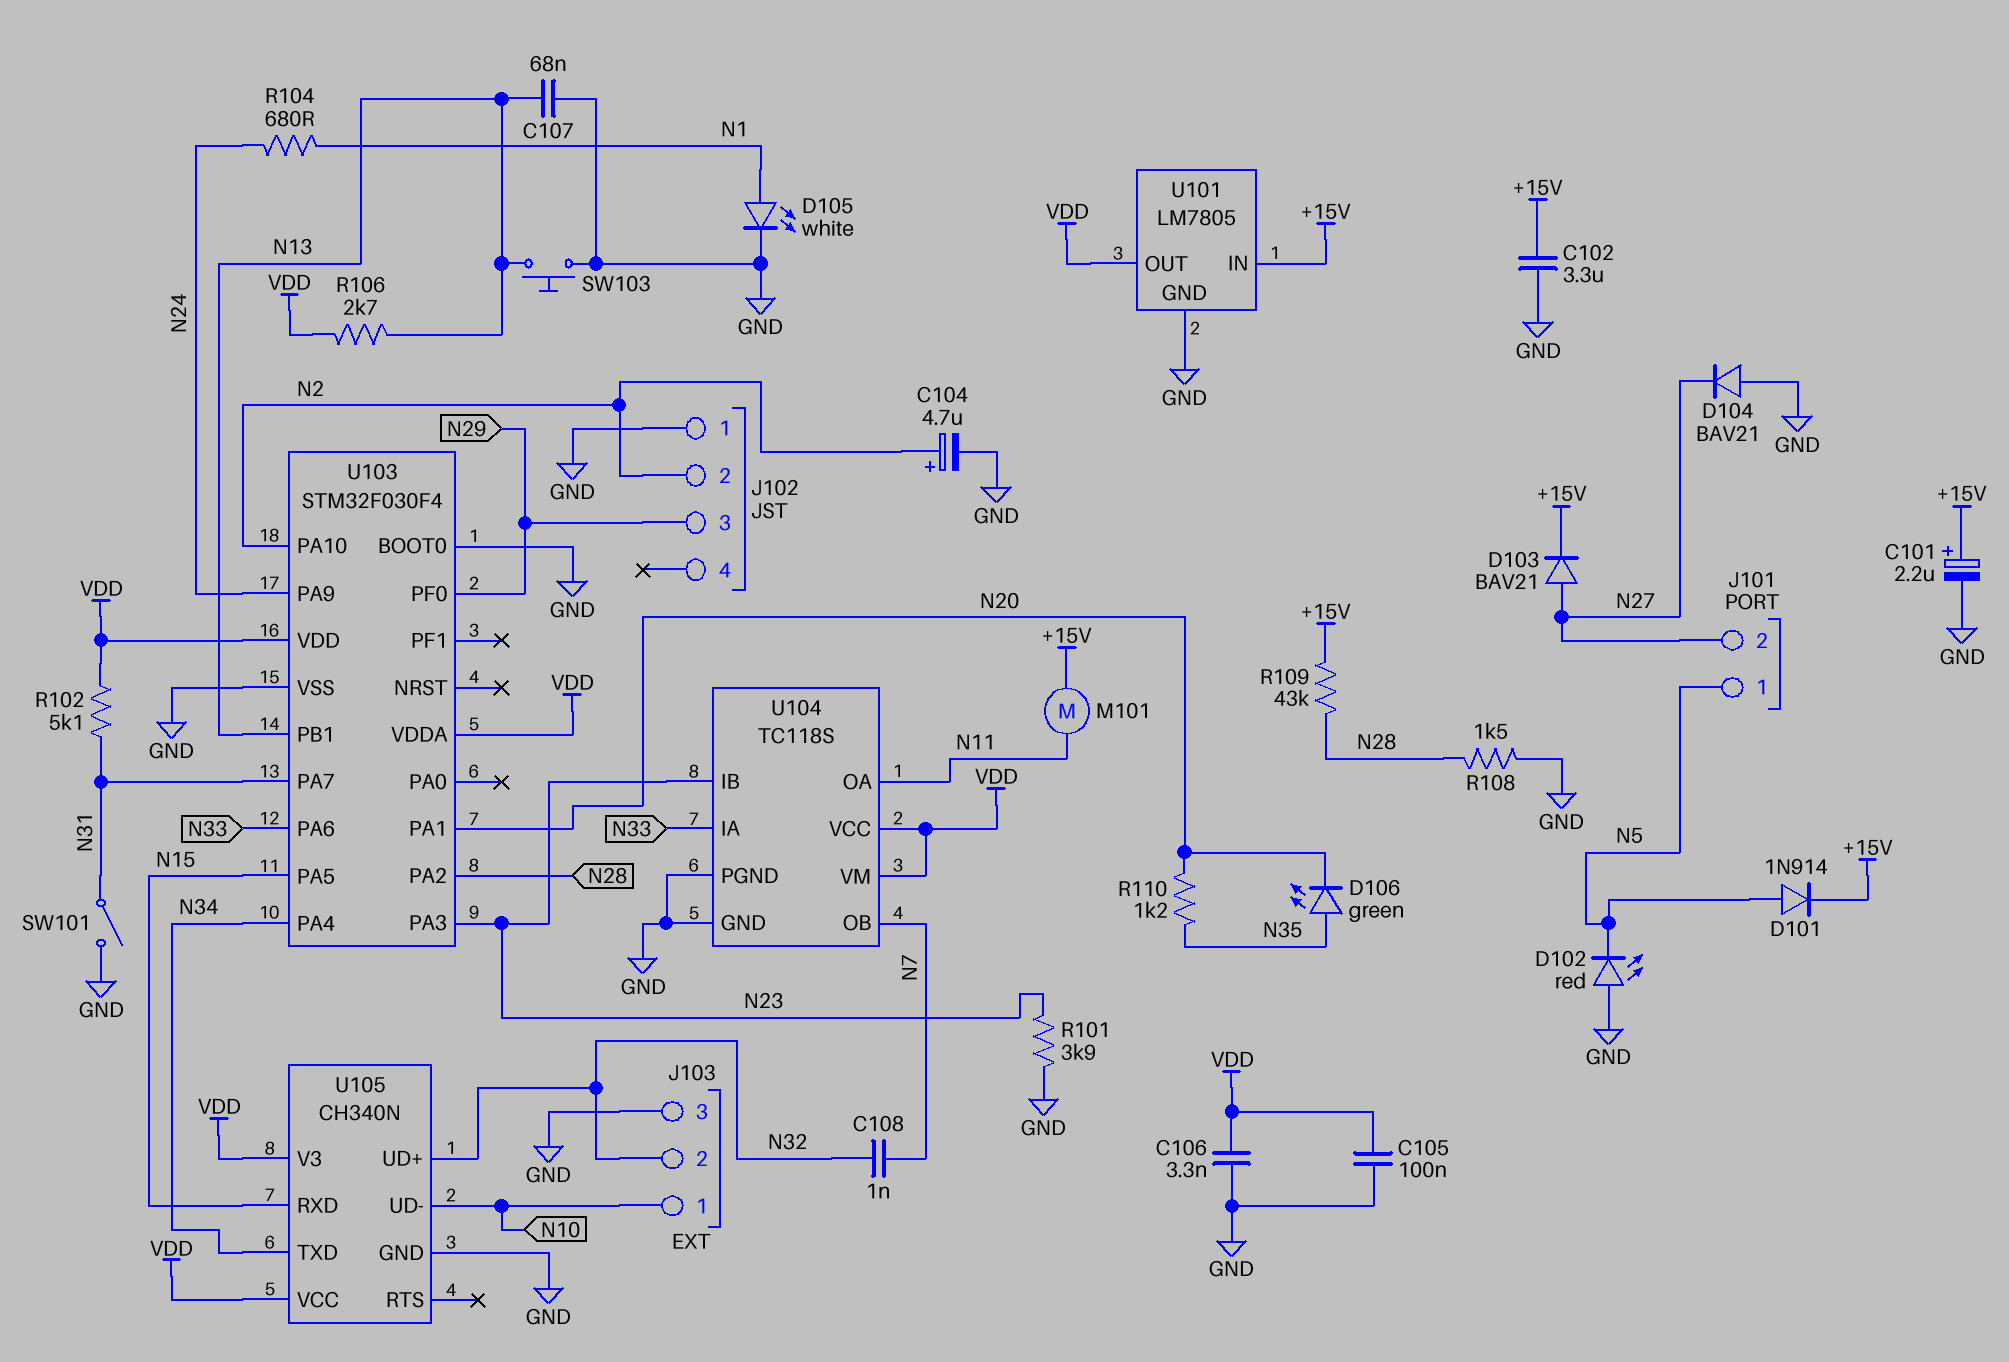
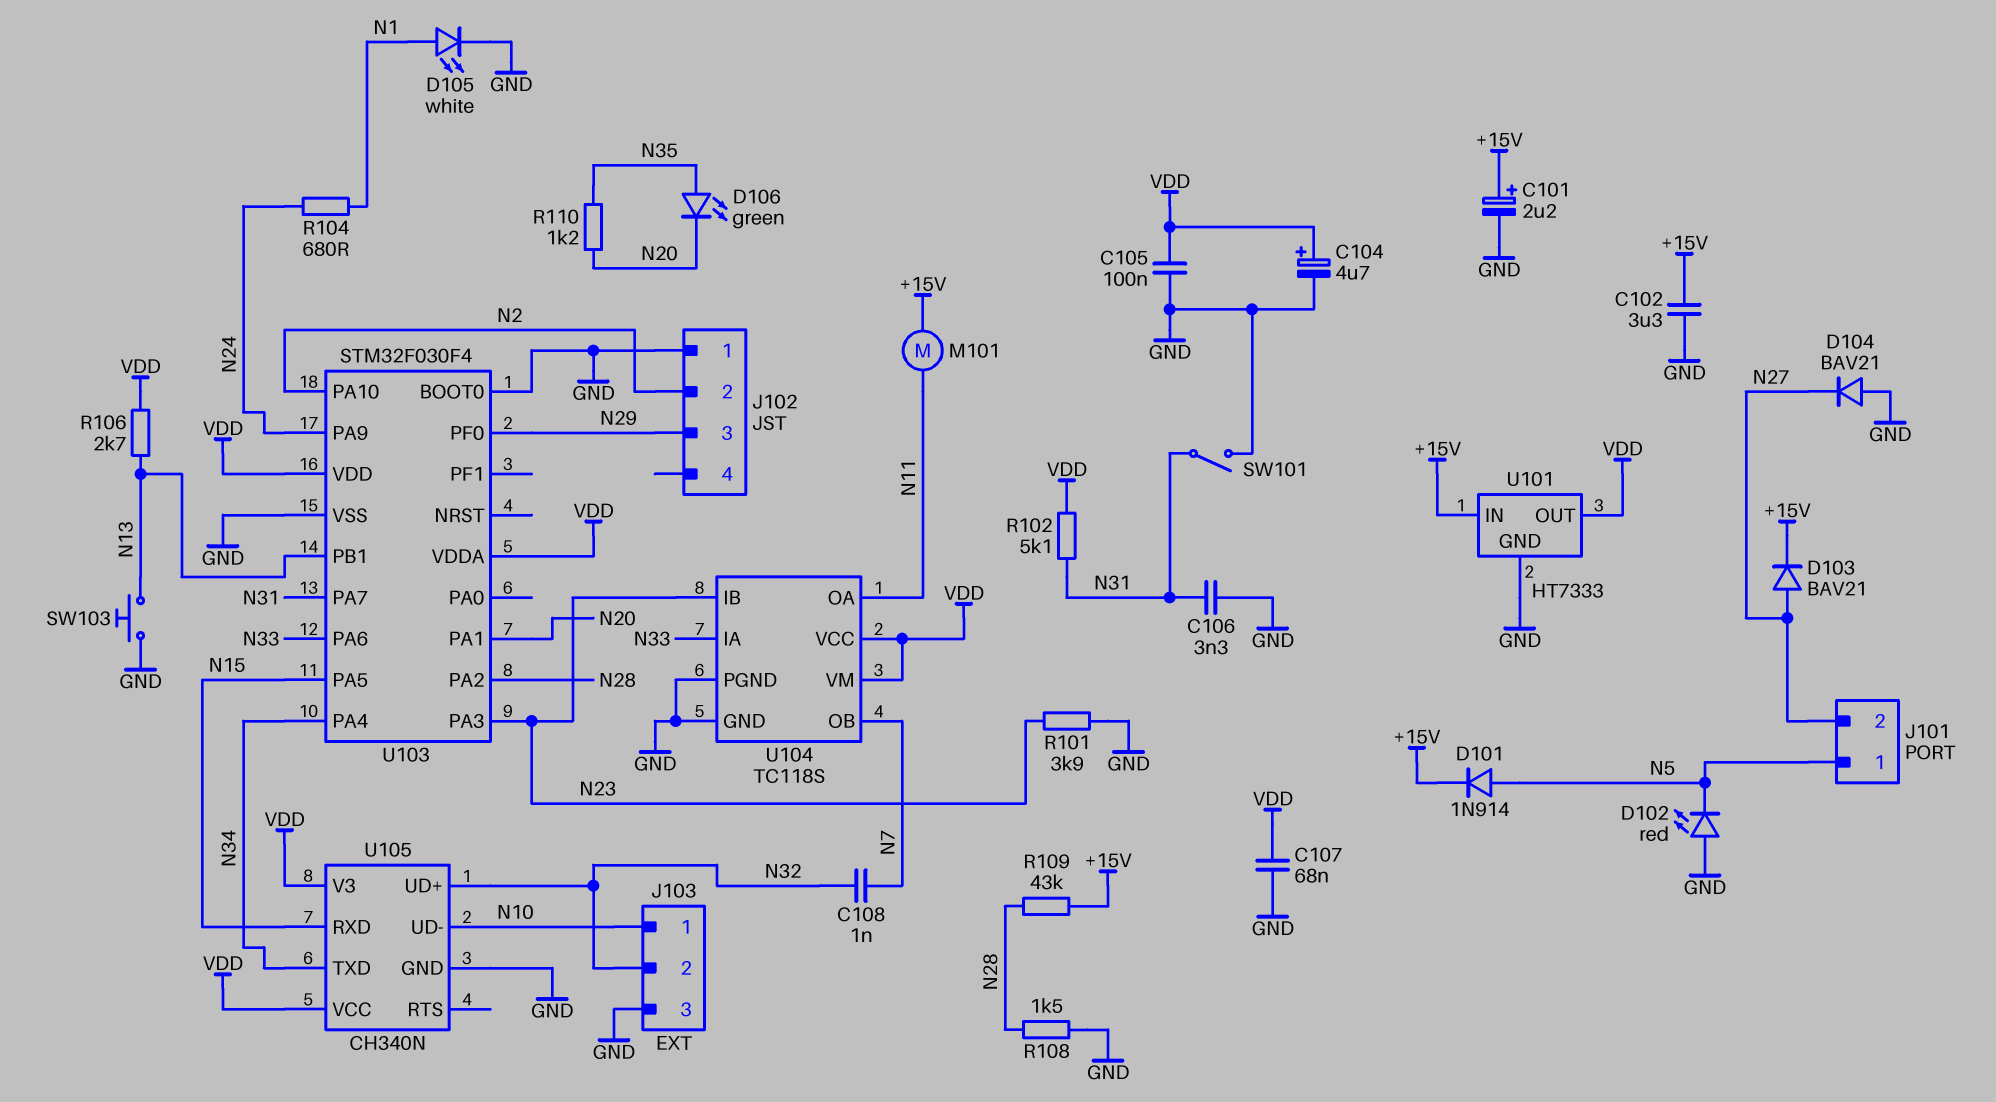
C104: 4.7uF (plus N2, minus GND) -> 4.7uF (plus VDD, minus GND)
C106: 3.3nF (GND, VDD) -> 3.3nF (GND, N31)
C107: 68nF (GND, N13) -> 68nF (GND, VDD)
U101: LM7805 -> HT7333

